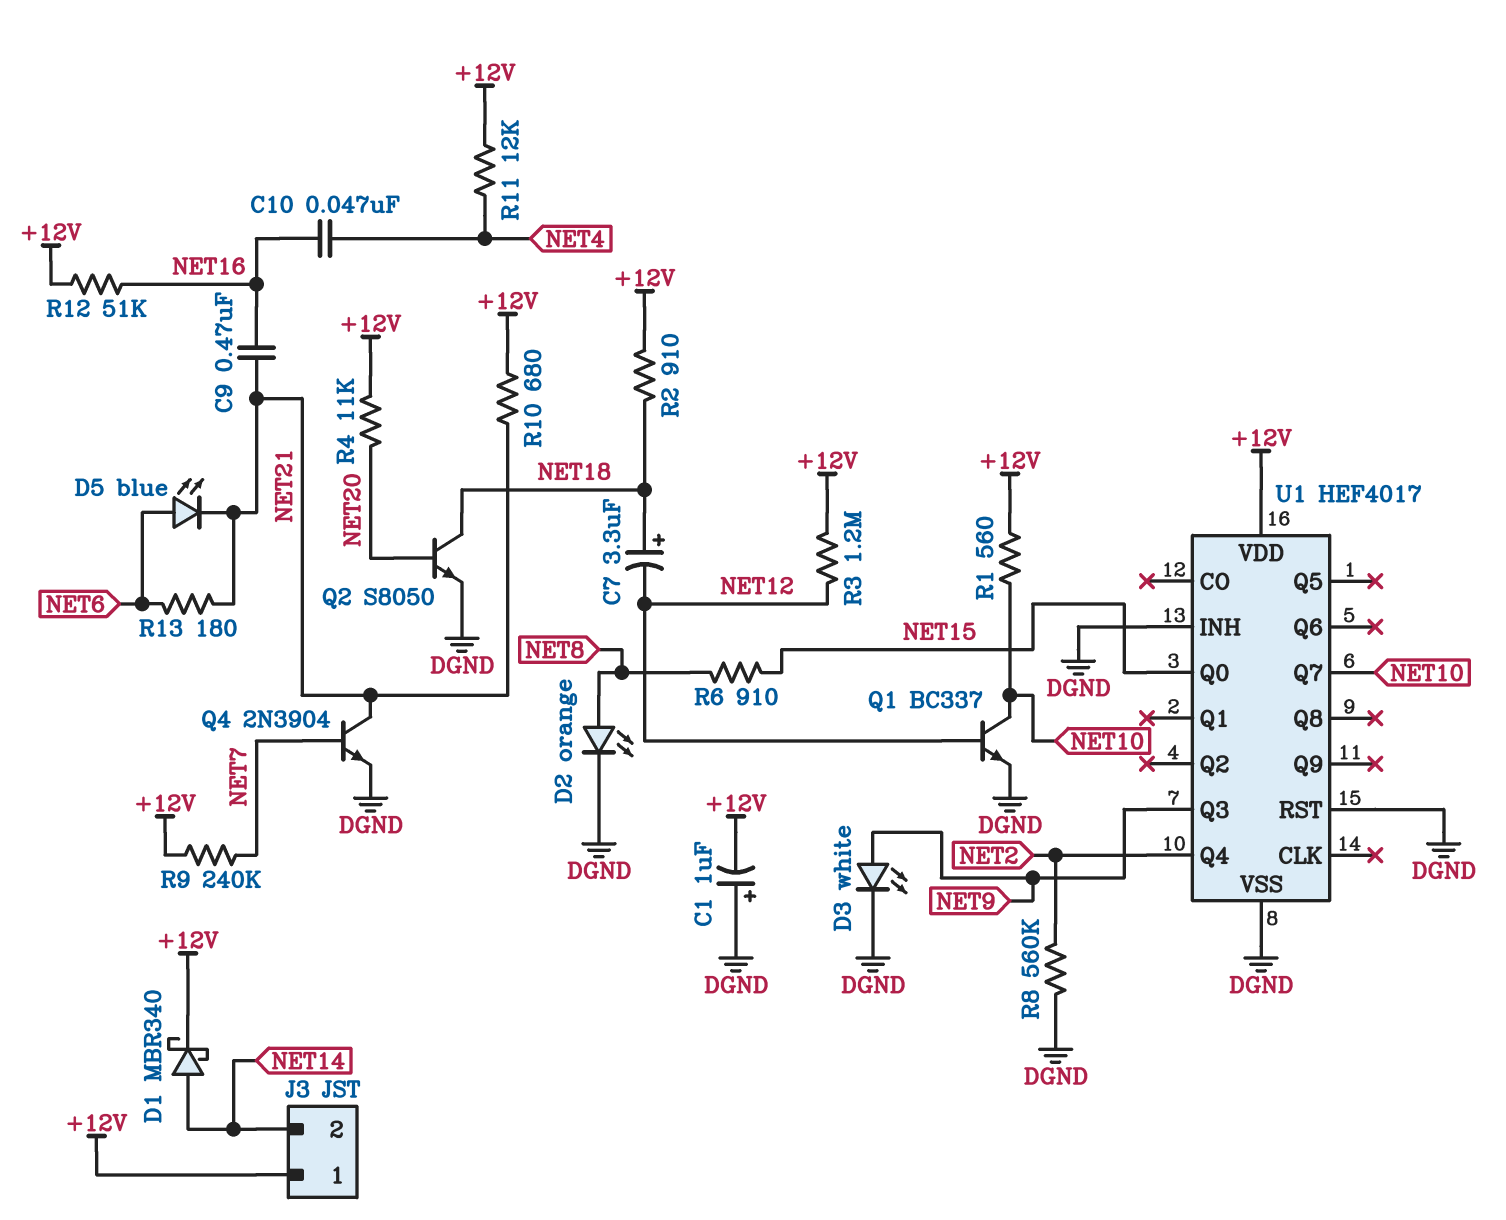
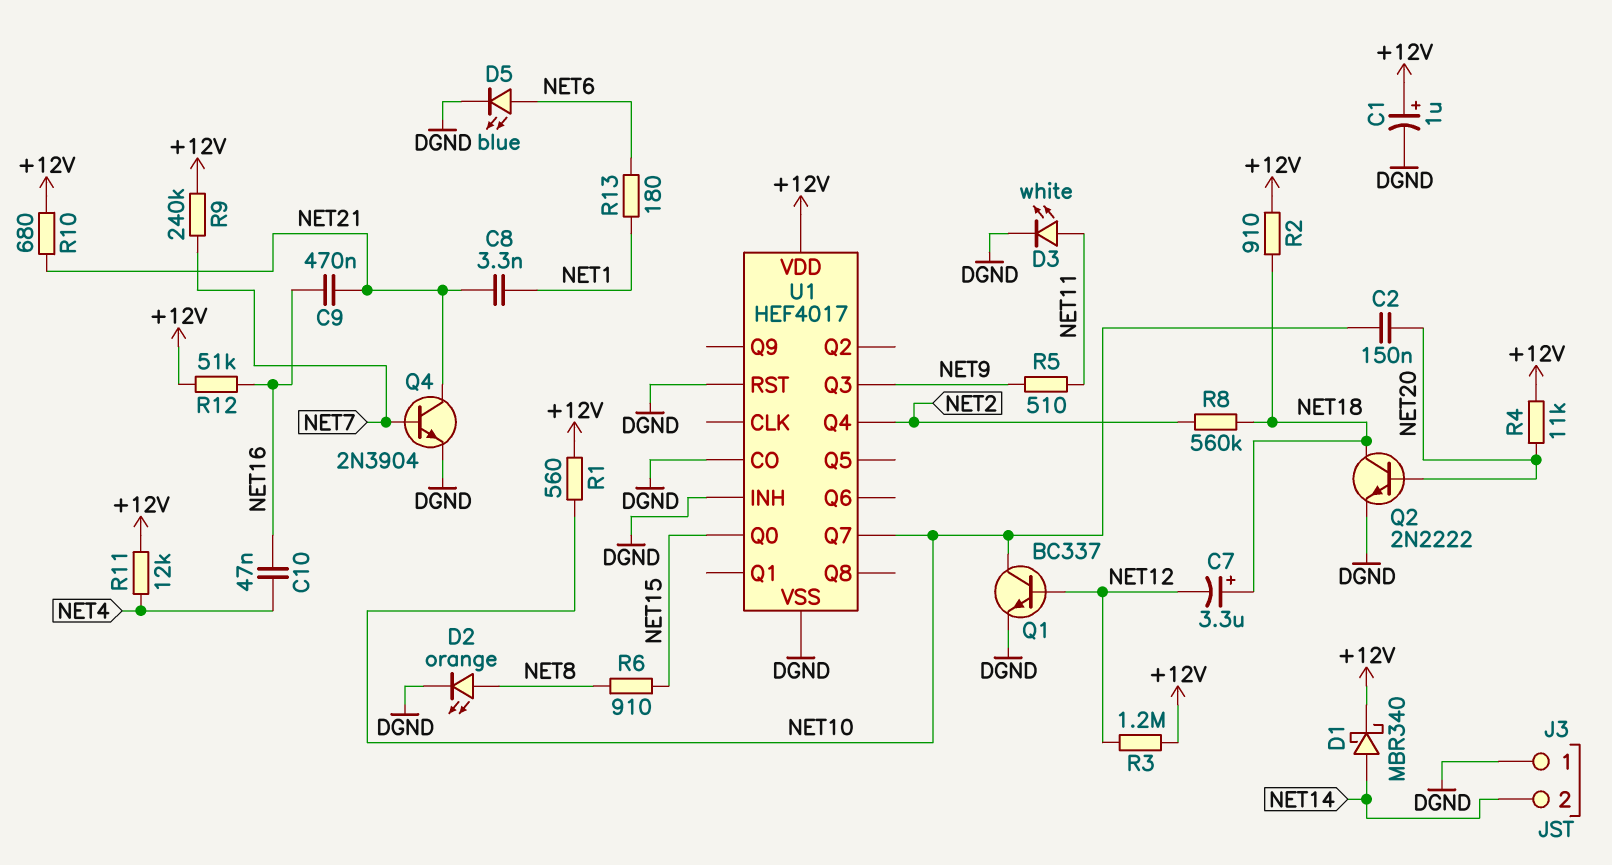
C1: 1uF (plus DGND, minus +12V) -> 1uF (plus +12V, minus DGND)
C2: none -> 150nF (NET10, NET20)
C8: none -> 3.3nF (NET1, NET21)
D3: LED white (A NET9, K DGND) -> LED white (A NET11, K DGND)
D5: LED blue (A NET6, K NET21) -> LED blue (A NET6, K DGND)
J3 pin 1: +12V -> DGND
Q2: NPN S8050 (B NET20, C NET18, E DGND) -> NPN 2N2222 (B NET20, C NET18, E DGND)
R5: none -> 510 (NET9, NET11)
R8: 560k (DGND, NET2) -> 560k (NET2, NET18)
R13: 180 (NET6, NET21) -> 180 (NET1, NET6)
U1 pin CO: none -> DGND

